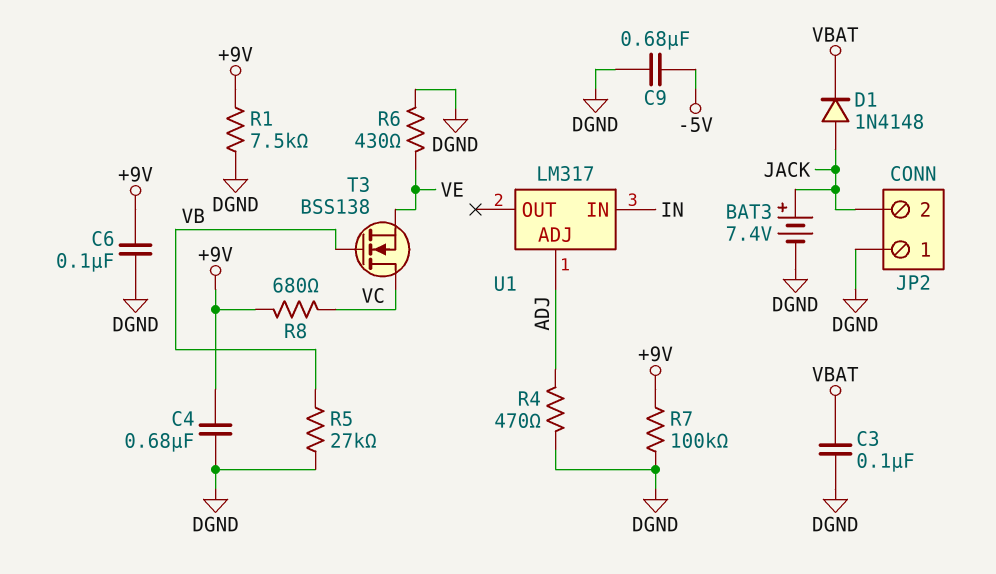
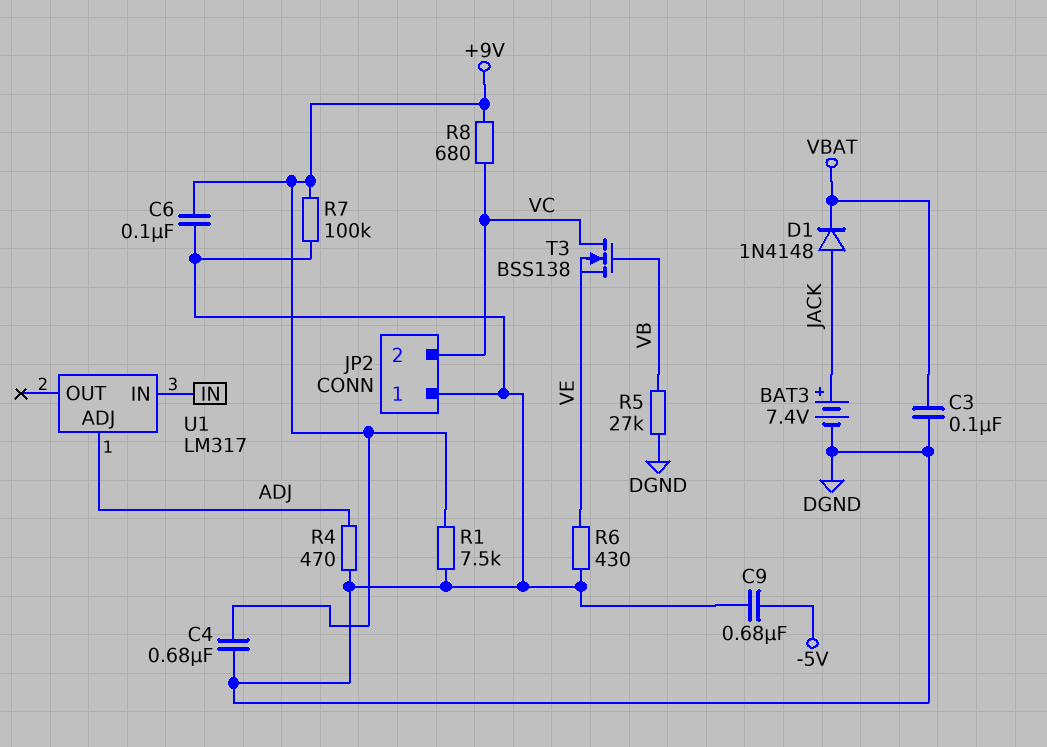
JP2 pin 2: JACK -> VC

